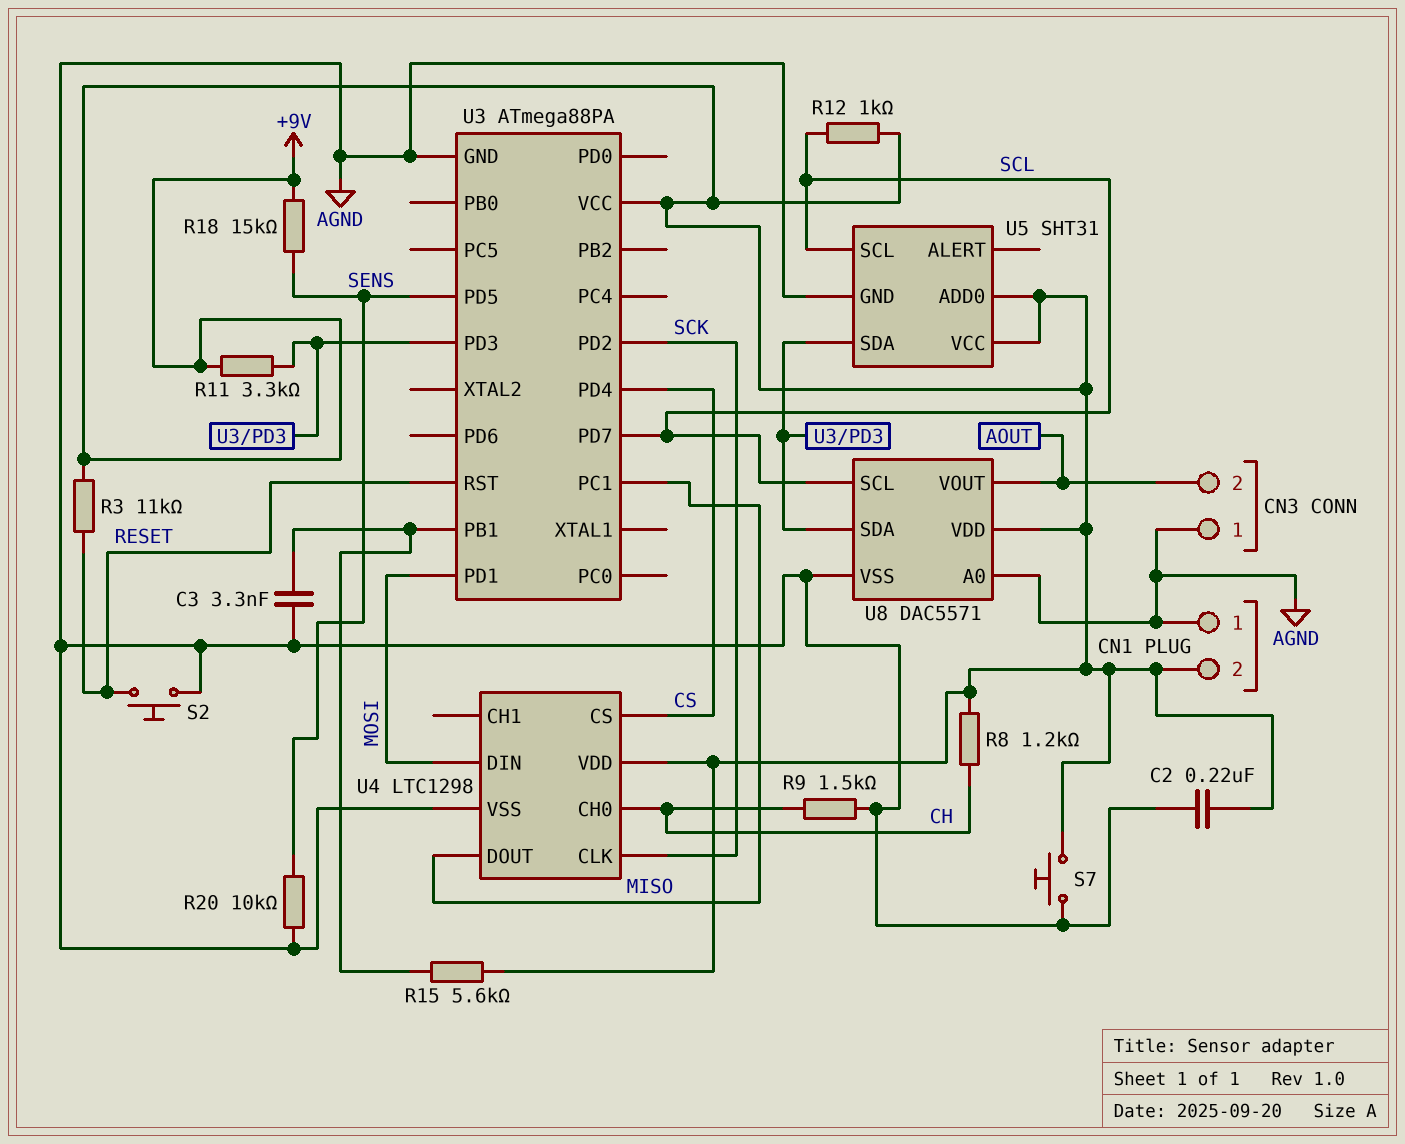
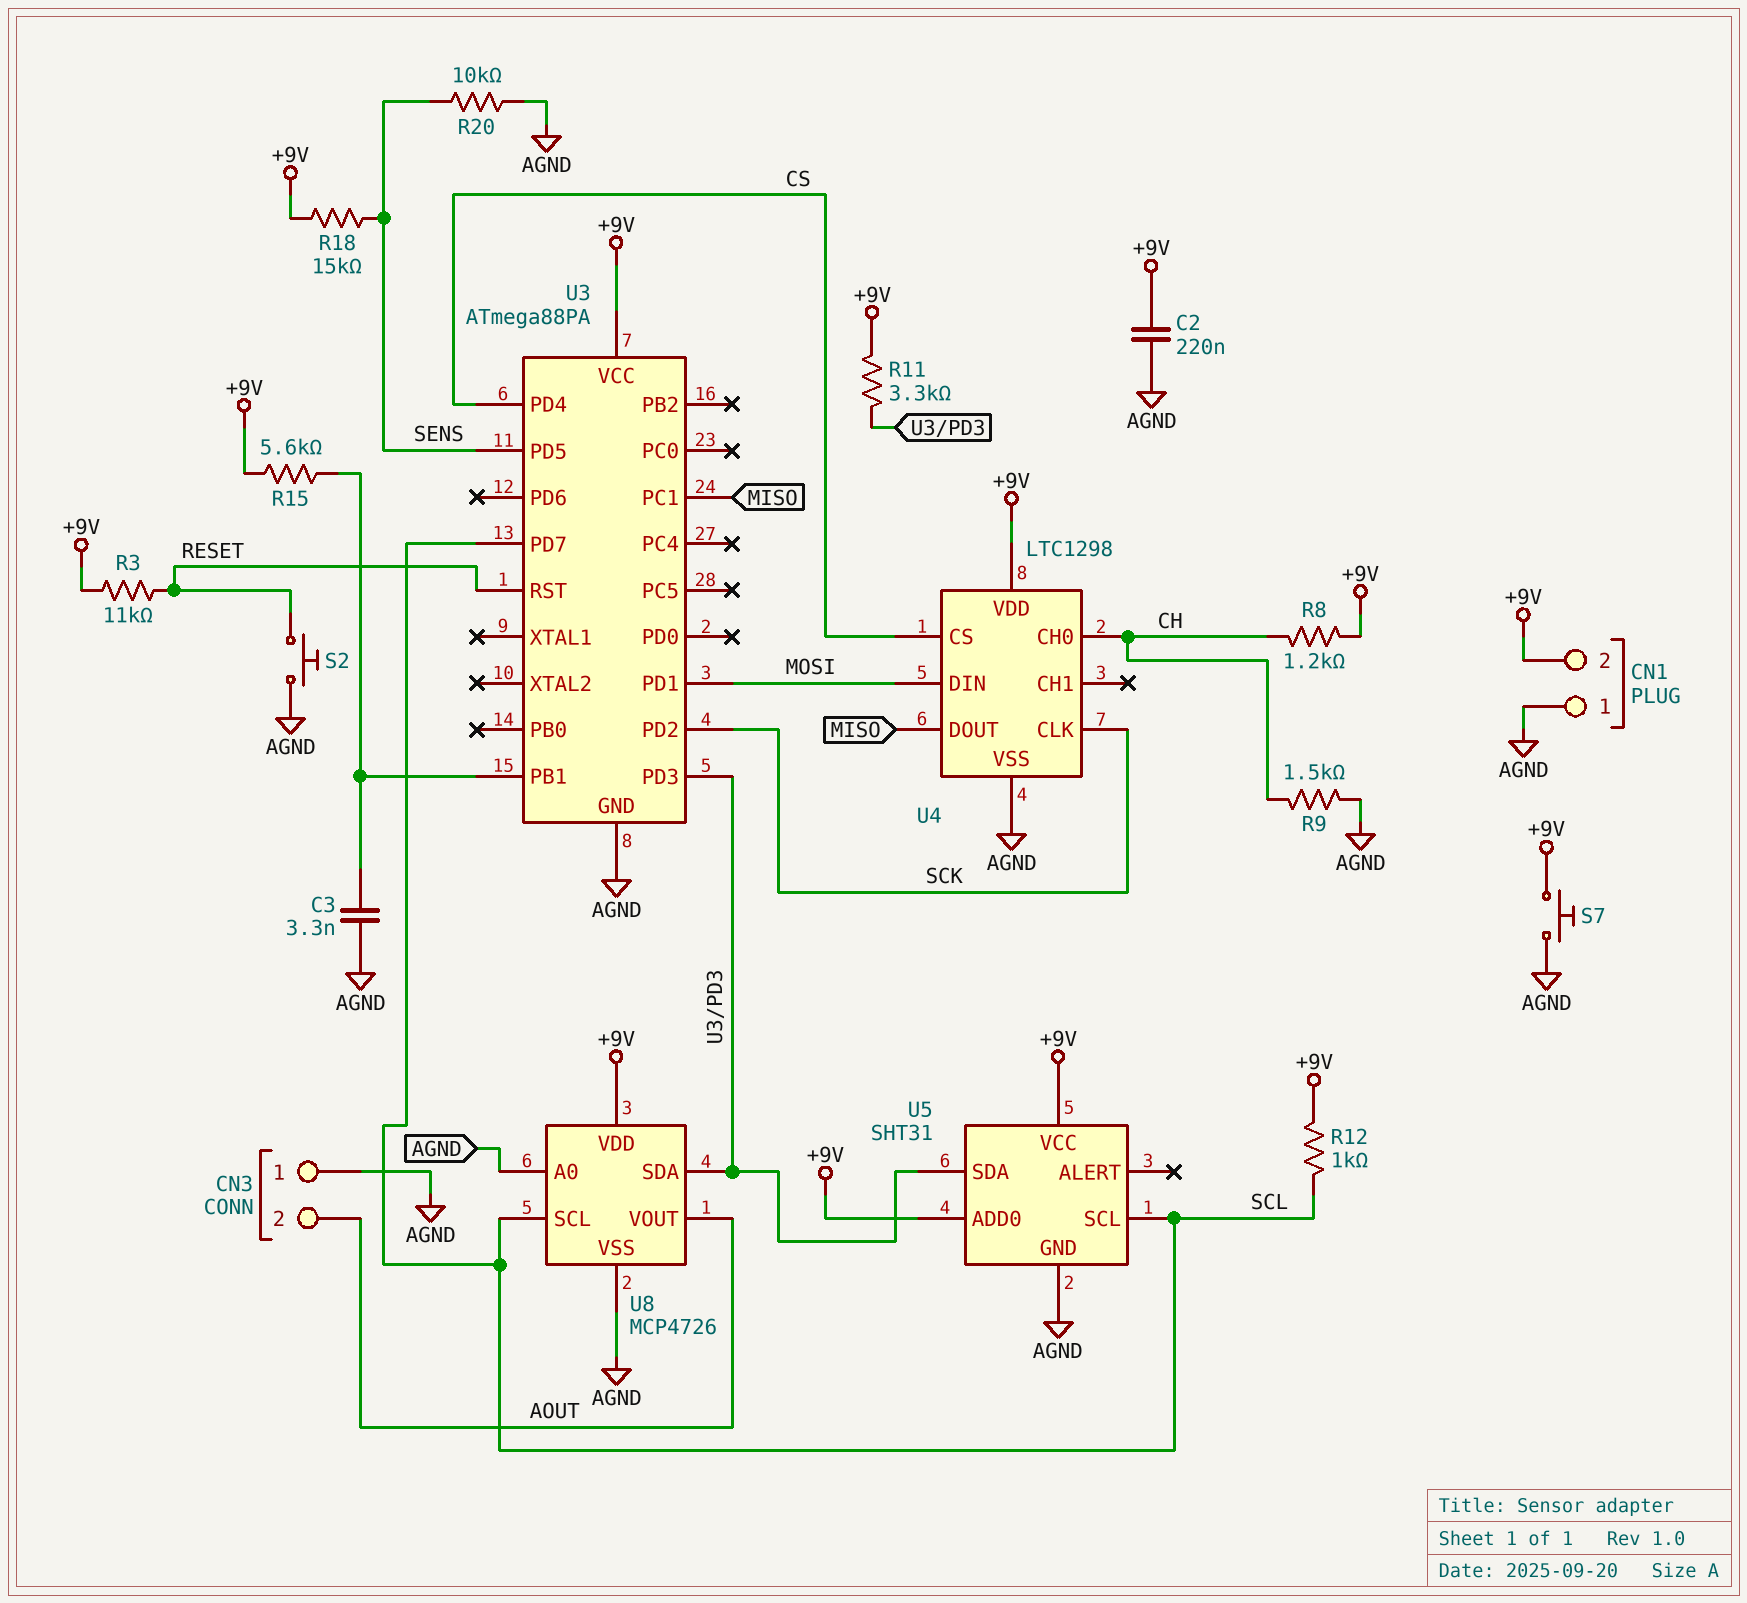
U8: DAC5571 -> MCP4726

